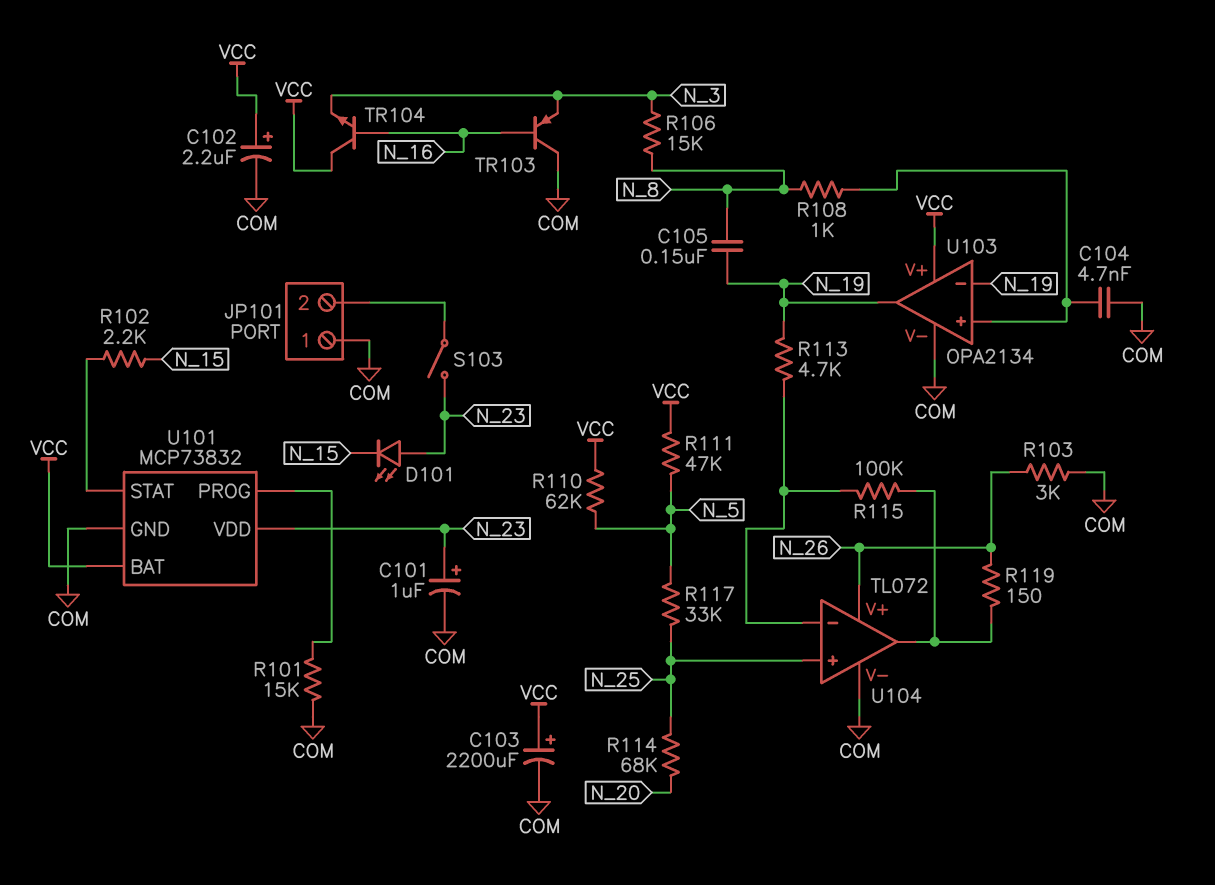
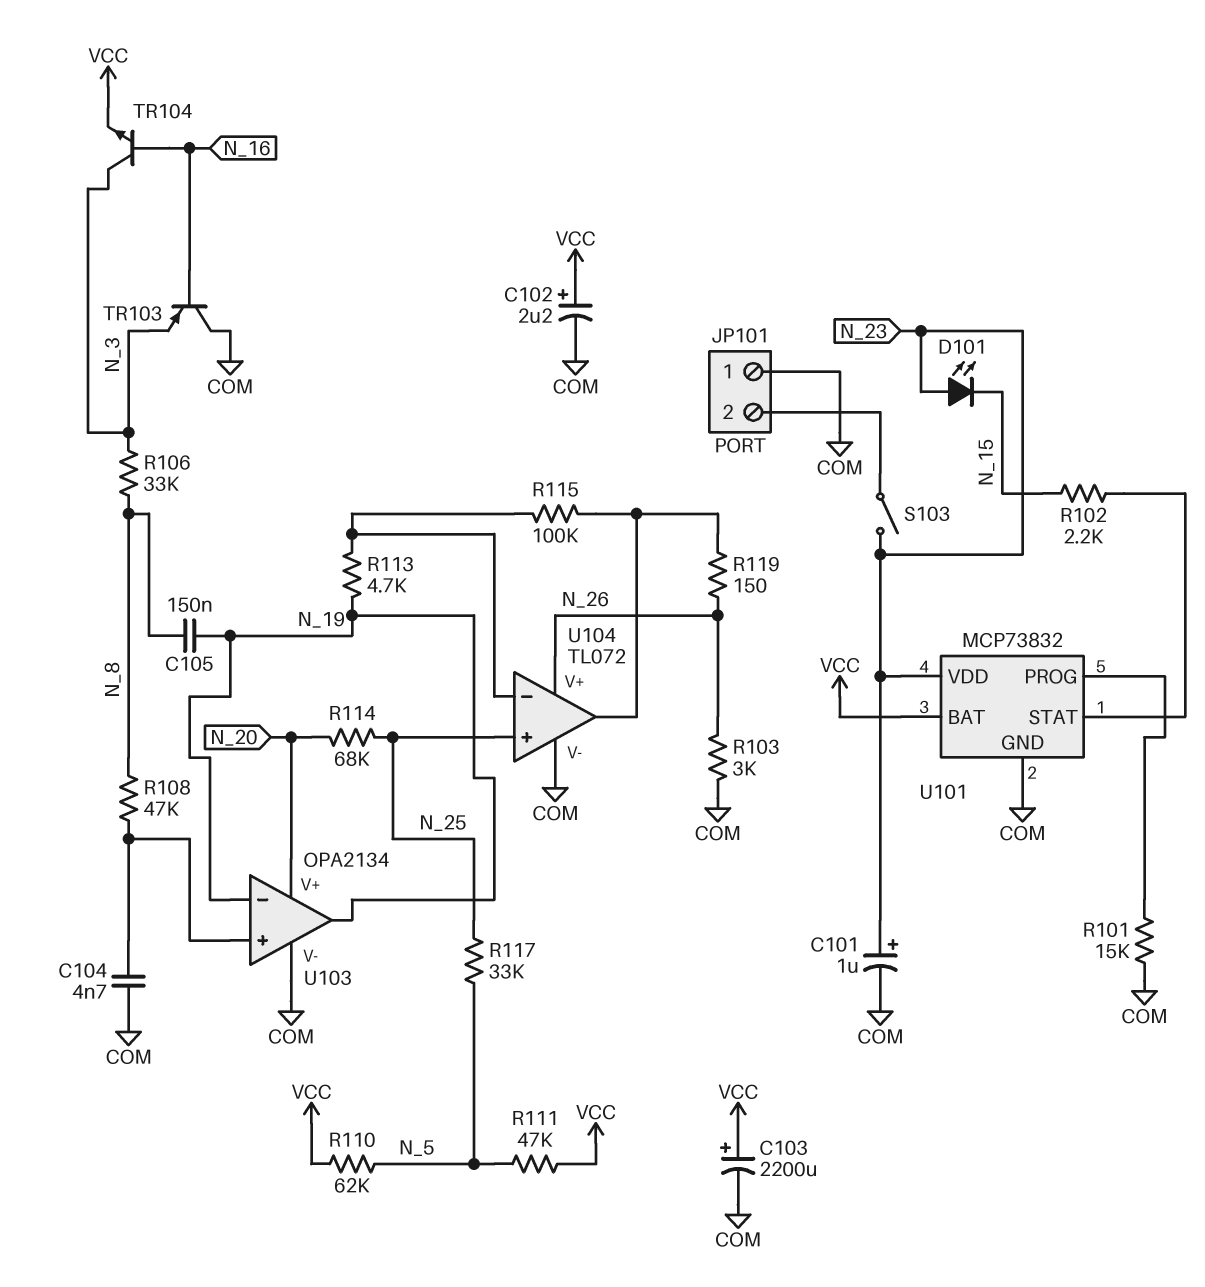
R106: 15k (N_3, N_8) -> 33k (N_3, N_8)
R108: 1k (N_8, U103/in+) -> 47k (N_8, U103/in+)
TR104: NPN (B N_16, C VCC, E N_3) -> NPN (B N_16, C N_3, E VCC)
U103 pin V+: VCC -> N_20

